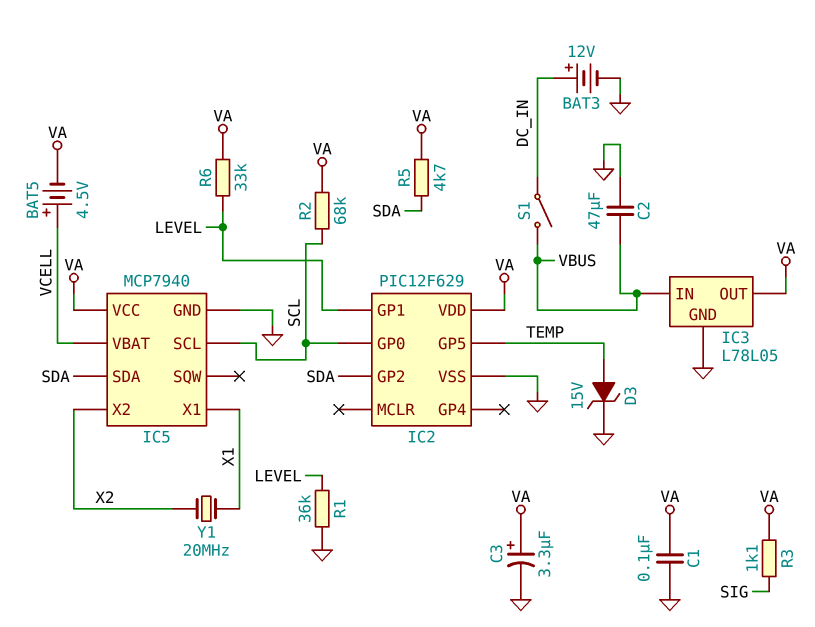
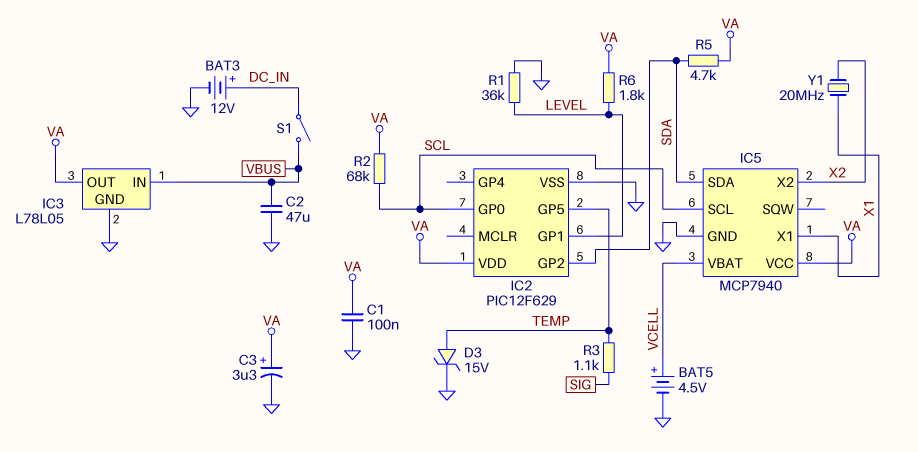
BAT5: 4.5V (plus VCELL, minus VA) -> 4.5V (plus VCELL, minus GND)
R3: 1.1k (SIG, VA) -> 1.1k (SIG, TEMP)
R6: 33k (LEVEL, VA) -> 1.8k (LEVEL, VA)

